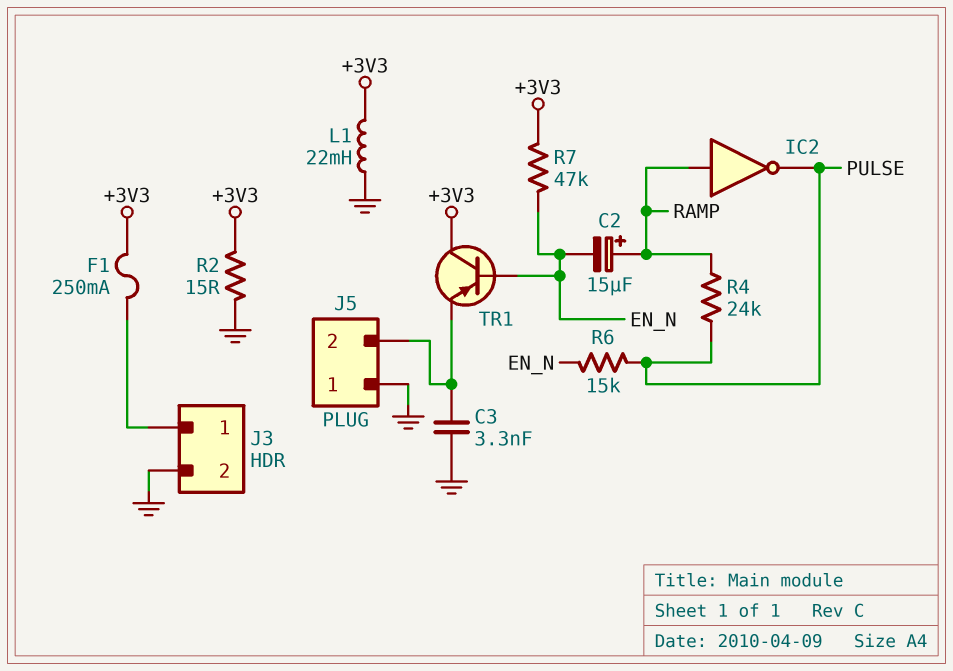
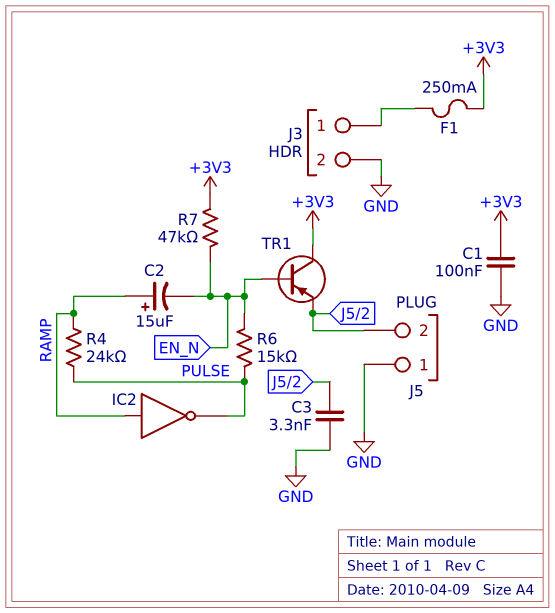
C1: none -> 100nF (+3V3, GND)
L1: 22mH (+3V3, GND) -> none
R2: 15 (+3V3, GND) -> none

